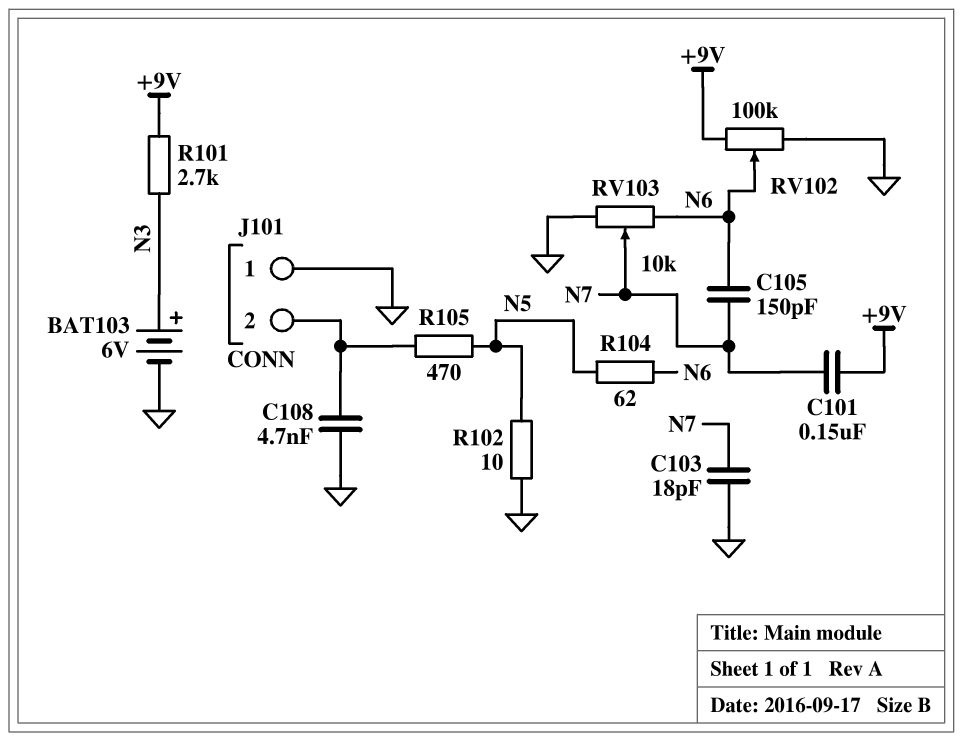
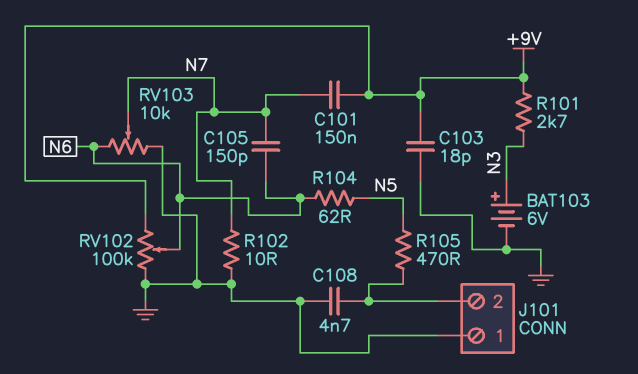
C103: 18pF (GND, N7) -> 18pF (+9V, GND)
R102: 10 (GND, N5) -> 10 (GND, N7)

